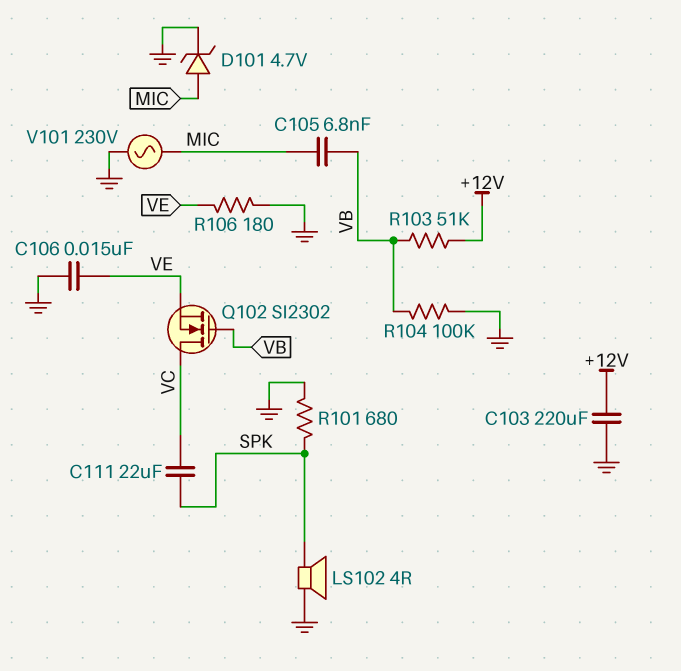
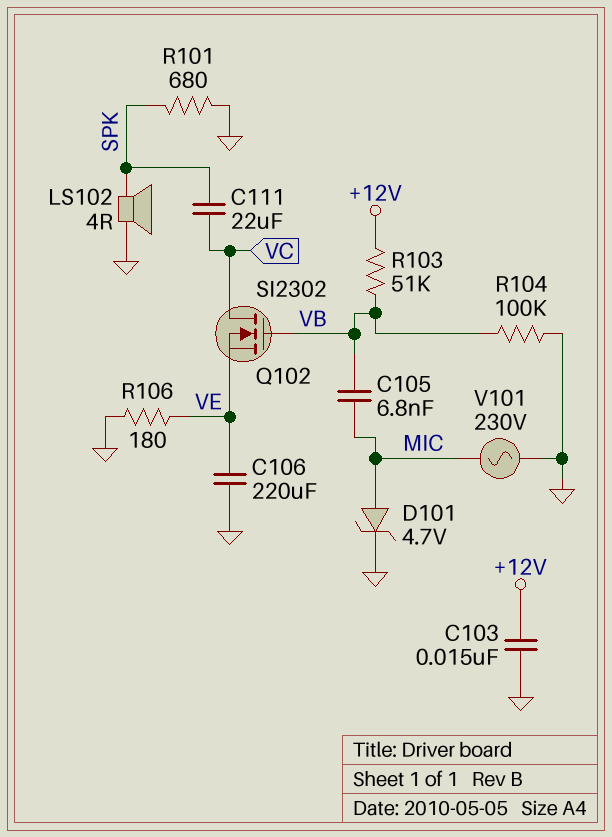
C103: 220uF (+12V, GND) -> 15nF (+12V, GND)
C106: 15nF (GND, VE) -> 220uF (GND, VE)

